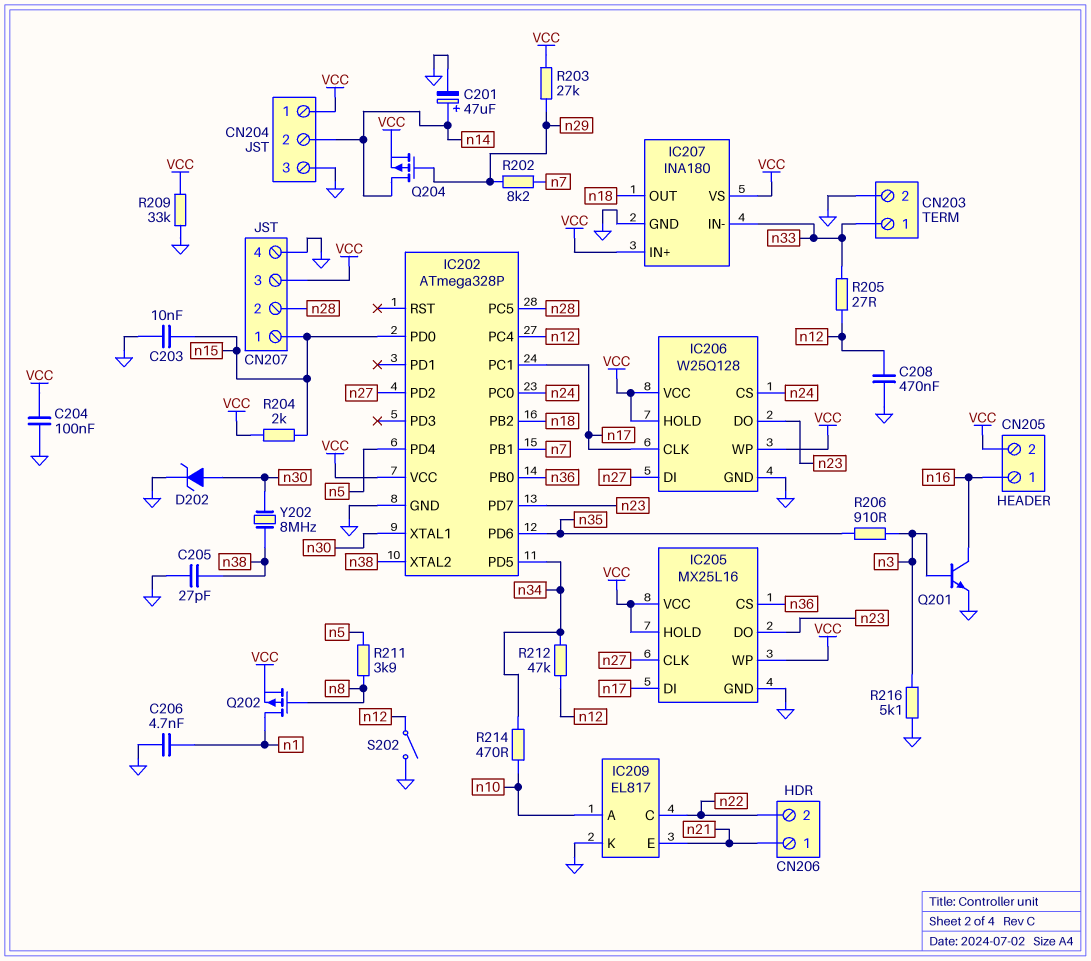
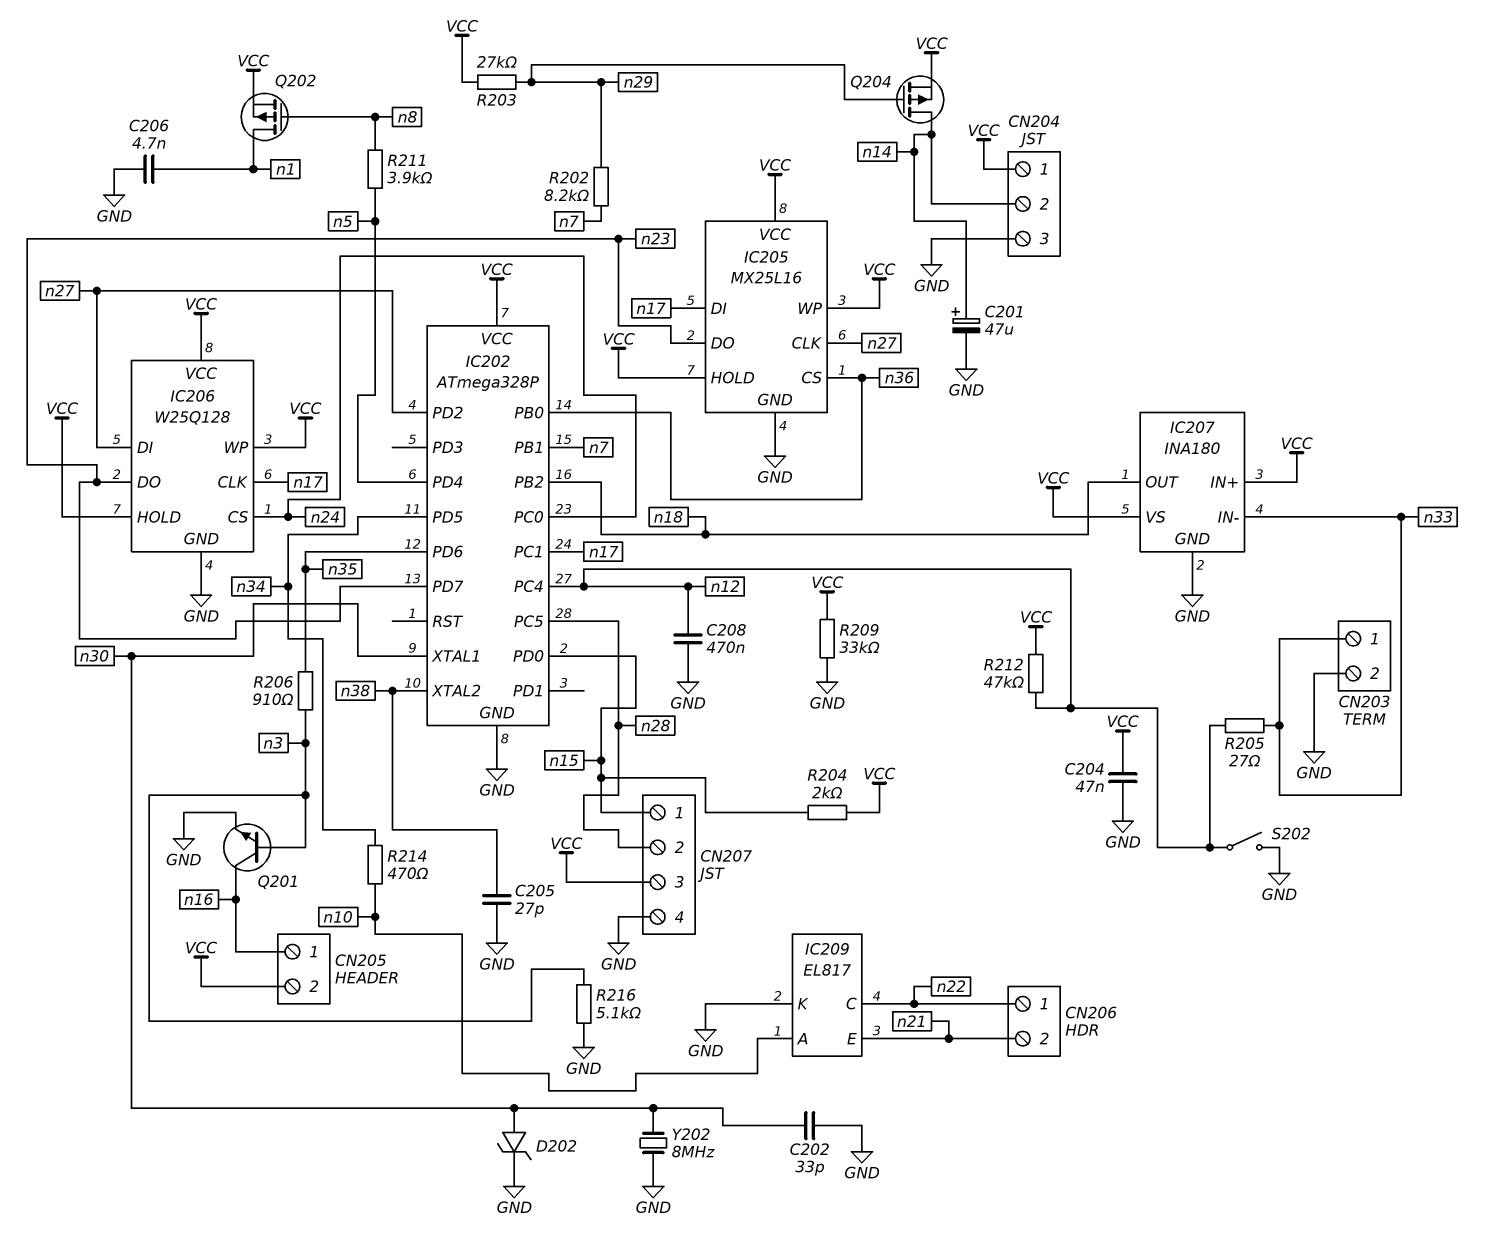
C202: none -> 33pF (GND, n30)
C203: 10nF (GND, n15) -> none
C204: 100nF (GND, VCC) -> 47nF (GND, VCC)
CN206 pin 1: n21 -> n22
CN206 pin 2: n22 -> n21
R212: 47k (n12, n34) -> 47k (VCC, n12)
Y202: 8MHz (n30, n38) -> 8MHz (GND, n30)

